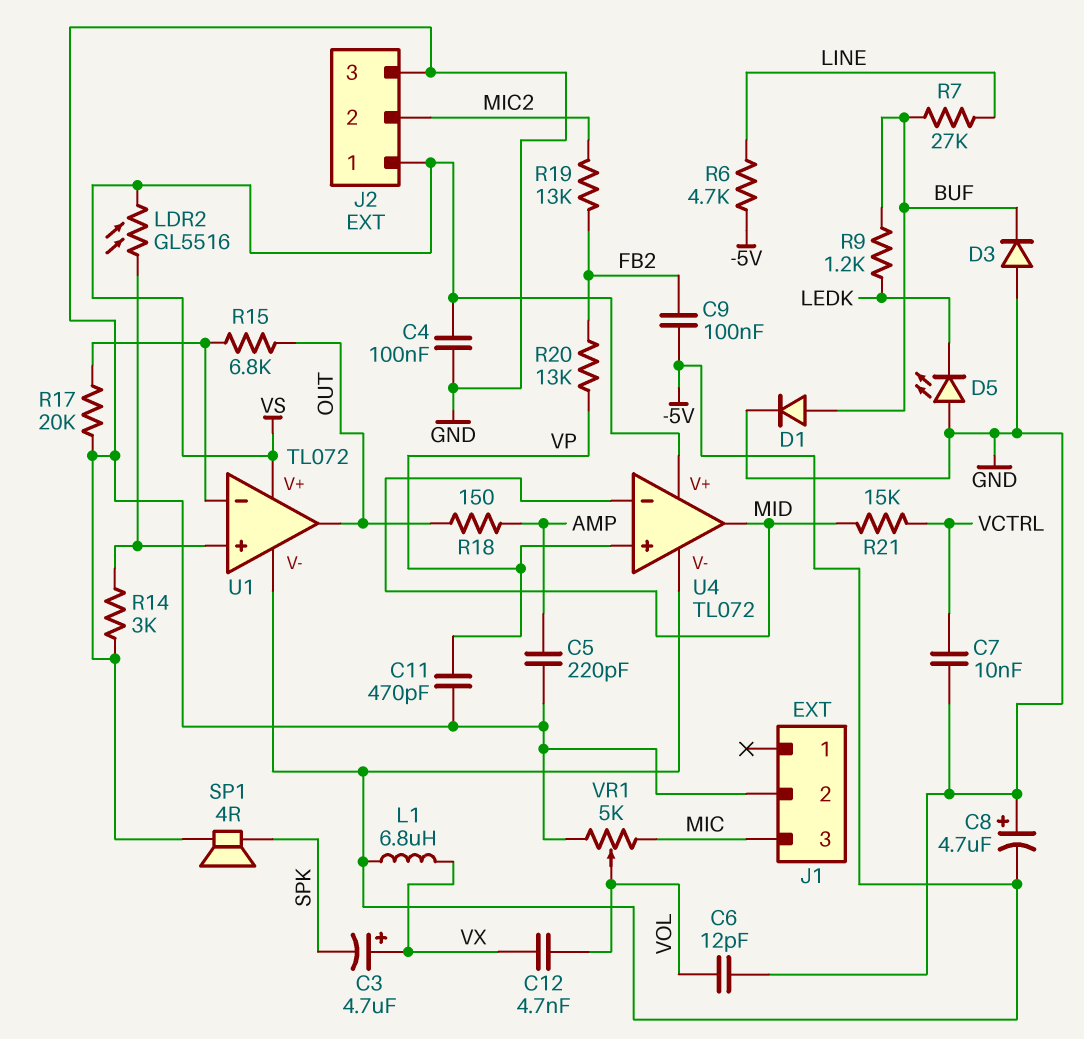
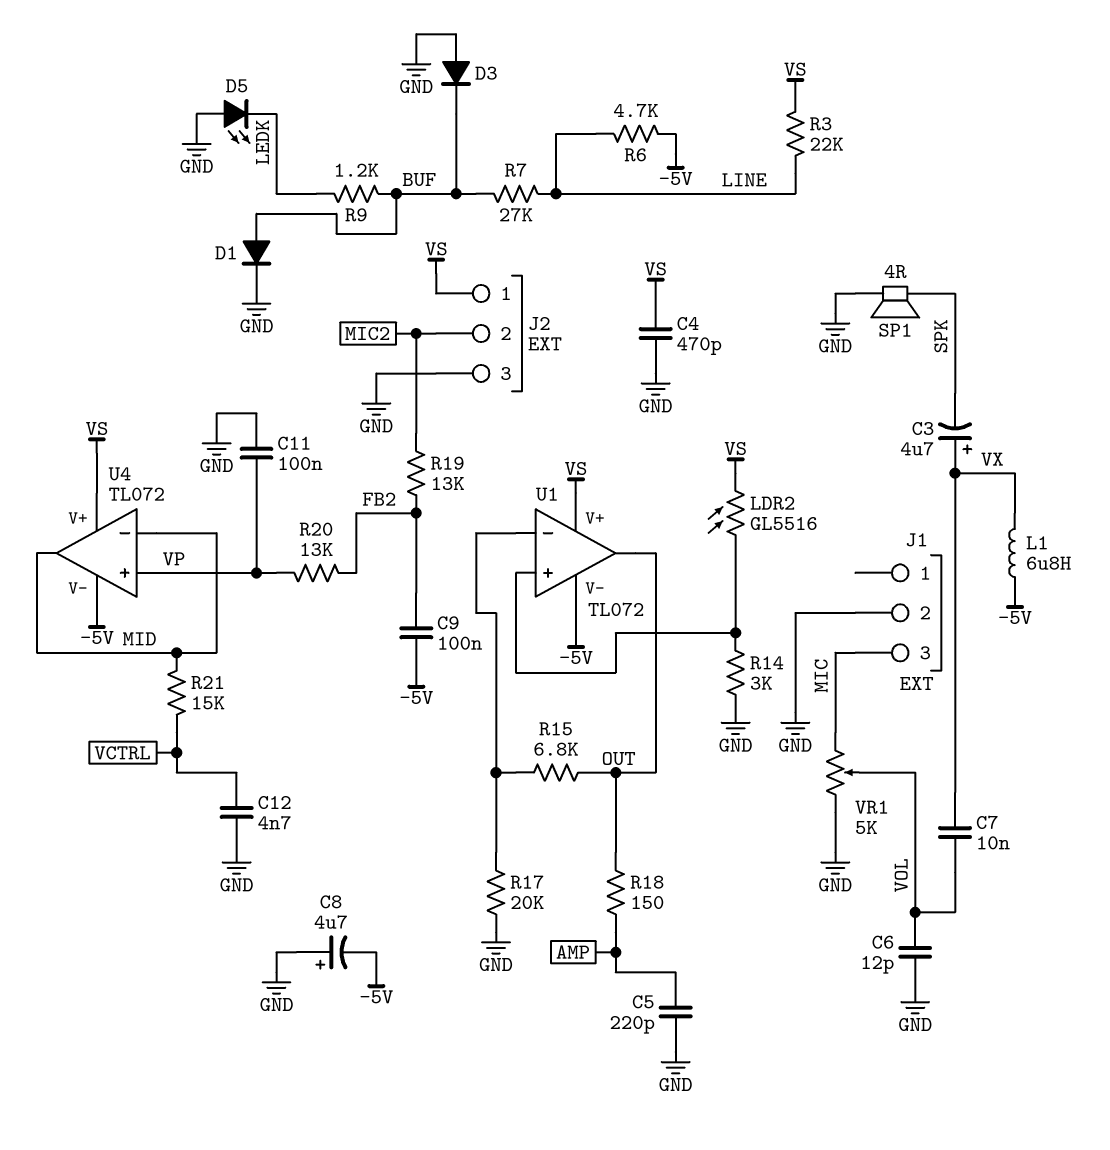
C4: 100nF (GND, VS) -> 470pF (GND, VS)
C7: 10nF (GND, VCTRL) -> 10nF (VOL, VX)
C11: 470pF (GND, VP) -> 100nF (GND, VP)
C12: 4.7nF (VOL, VX) -> 4.7nF (GND, VCTRL)
R3: none -> 22k (LINE, VS)

